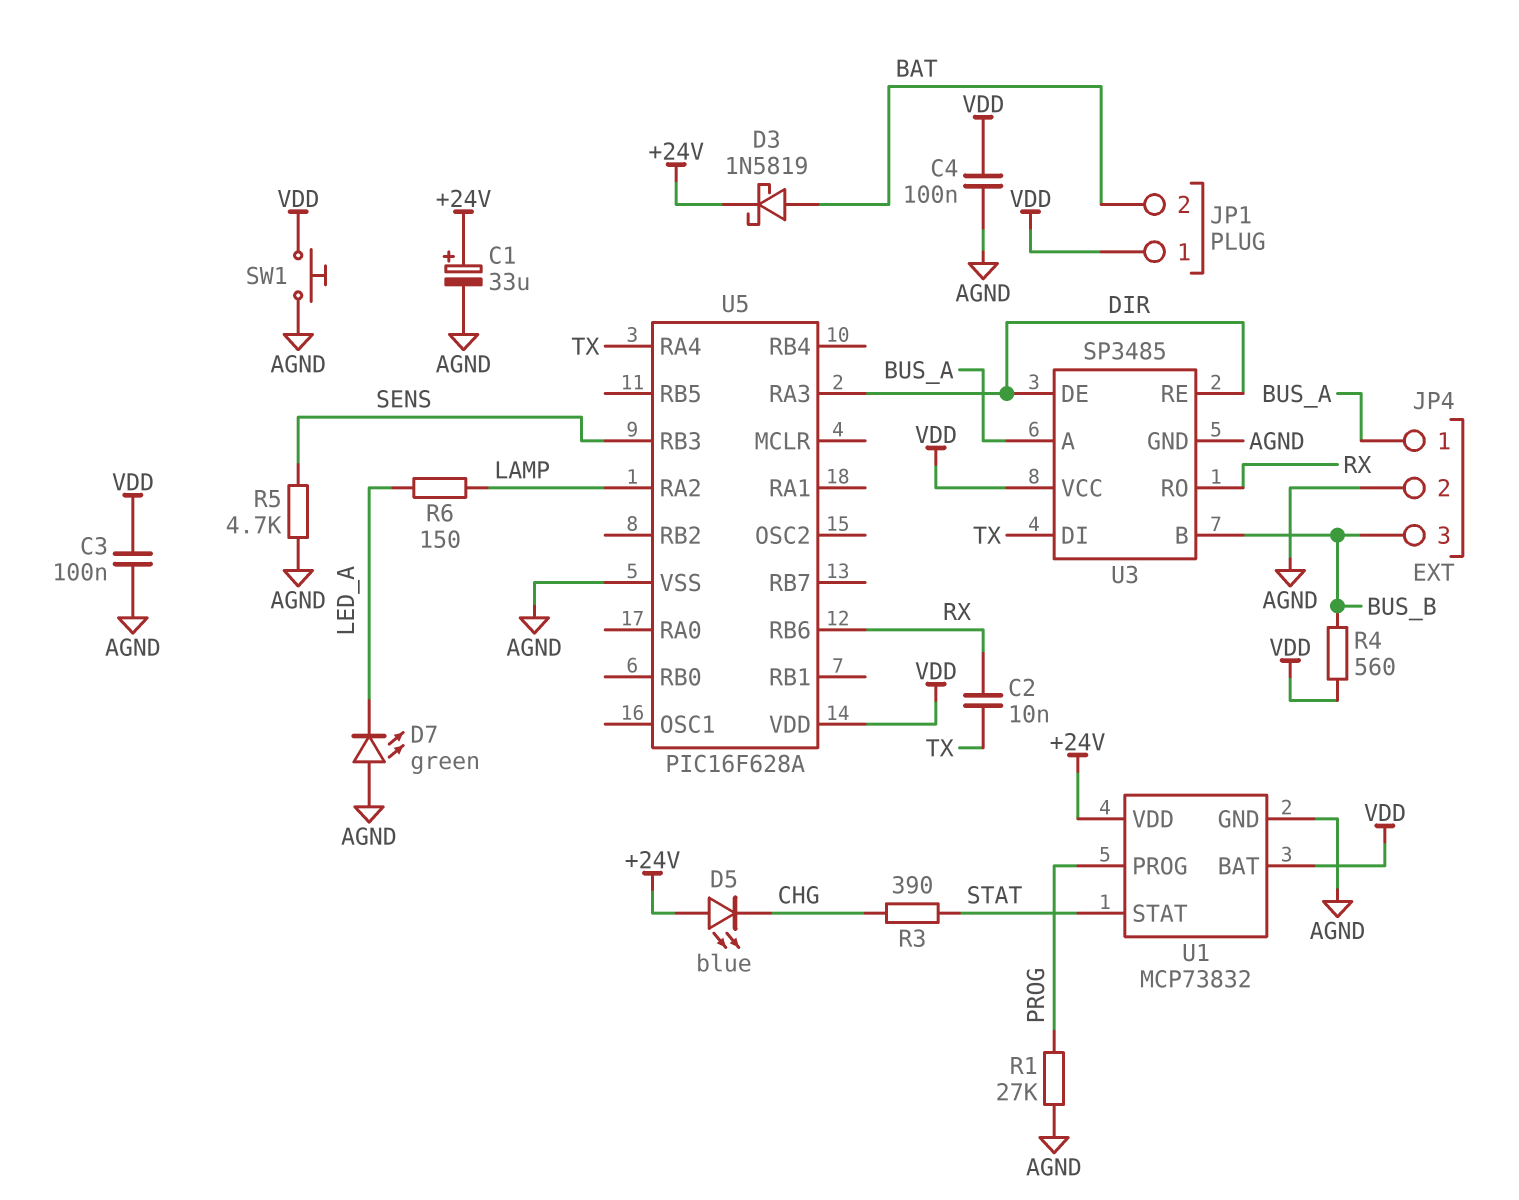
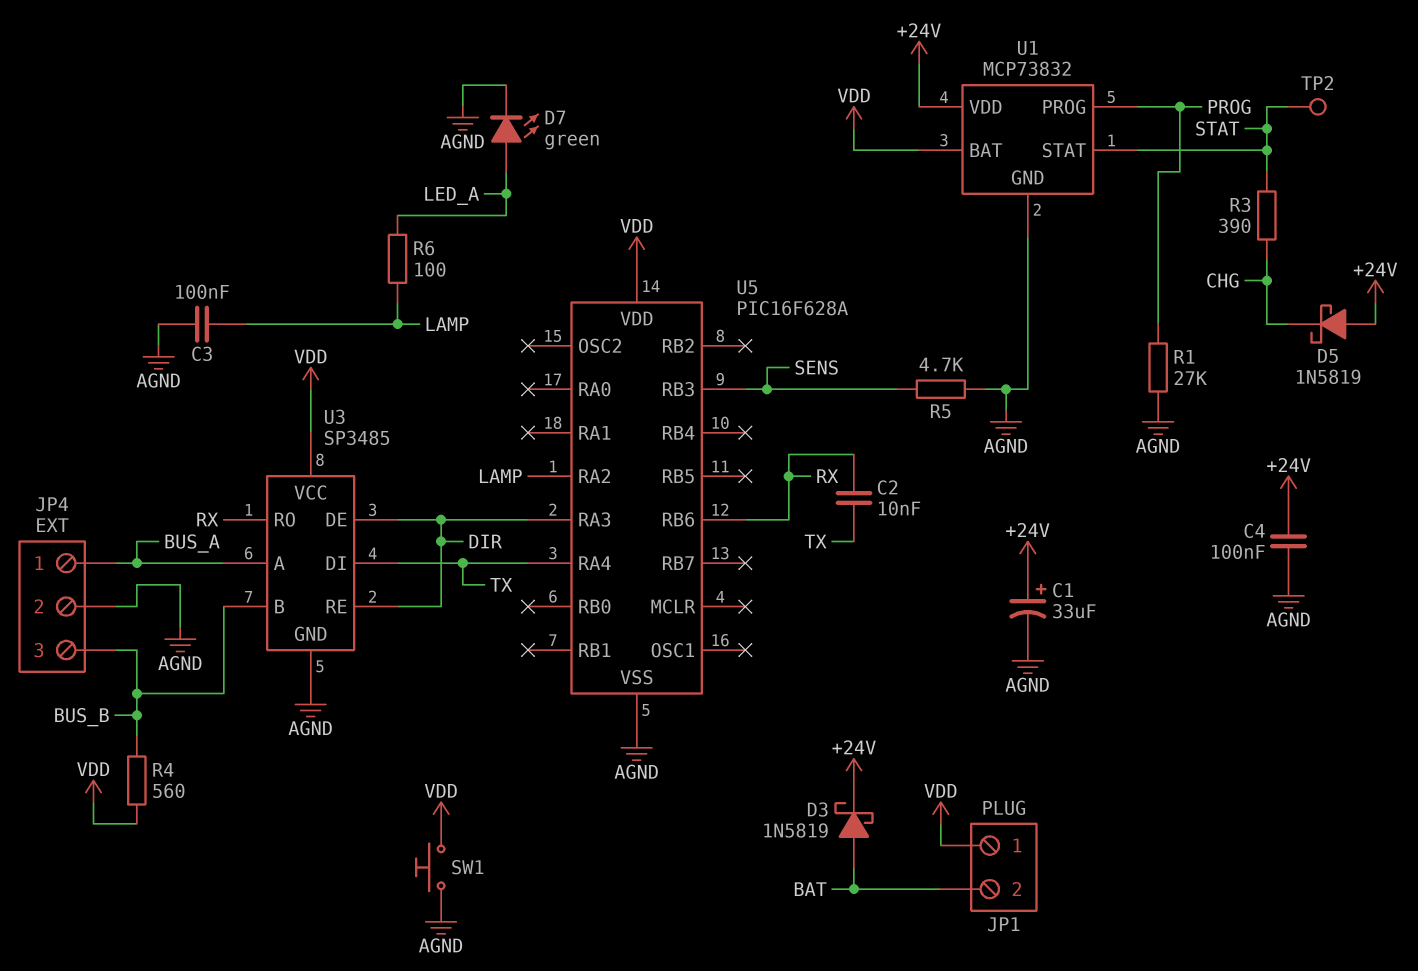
C3: 100nF (AGND, VDD) -> 100nF (AGND, LAMP)
C4: 100nF (AGND, VDD) -> 100nF (+24V, AGND)
D5: LED blue (A +24V, K CHG) -> schottky 1N5819 (A +24V, K CHG)
D7: LED green (A AGND, K LED_A) -> LED green (A LED_A, K AGND)
R6: 150 (LAMP, LED_A) -> 100 (LAMP, LED_A)
TP2: none -> test point (STAT)

